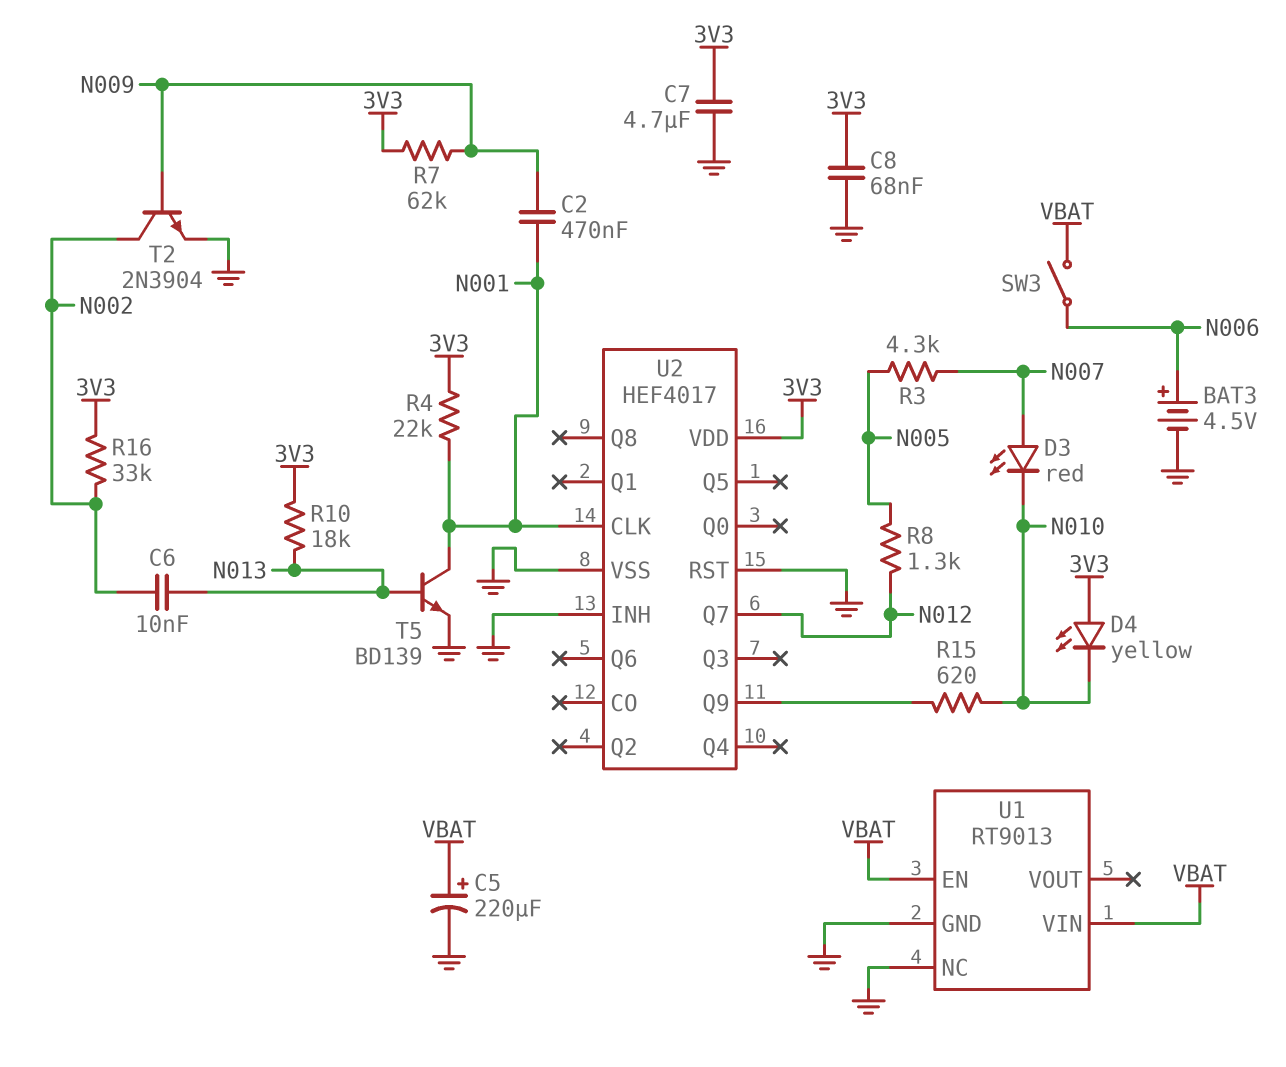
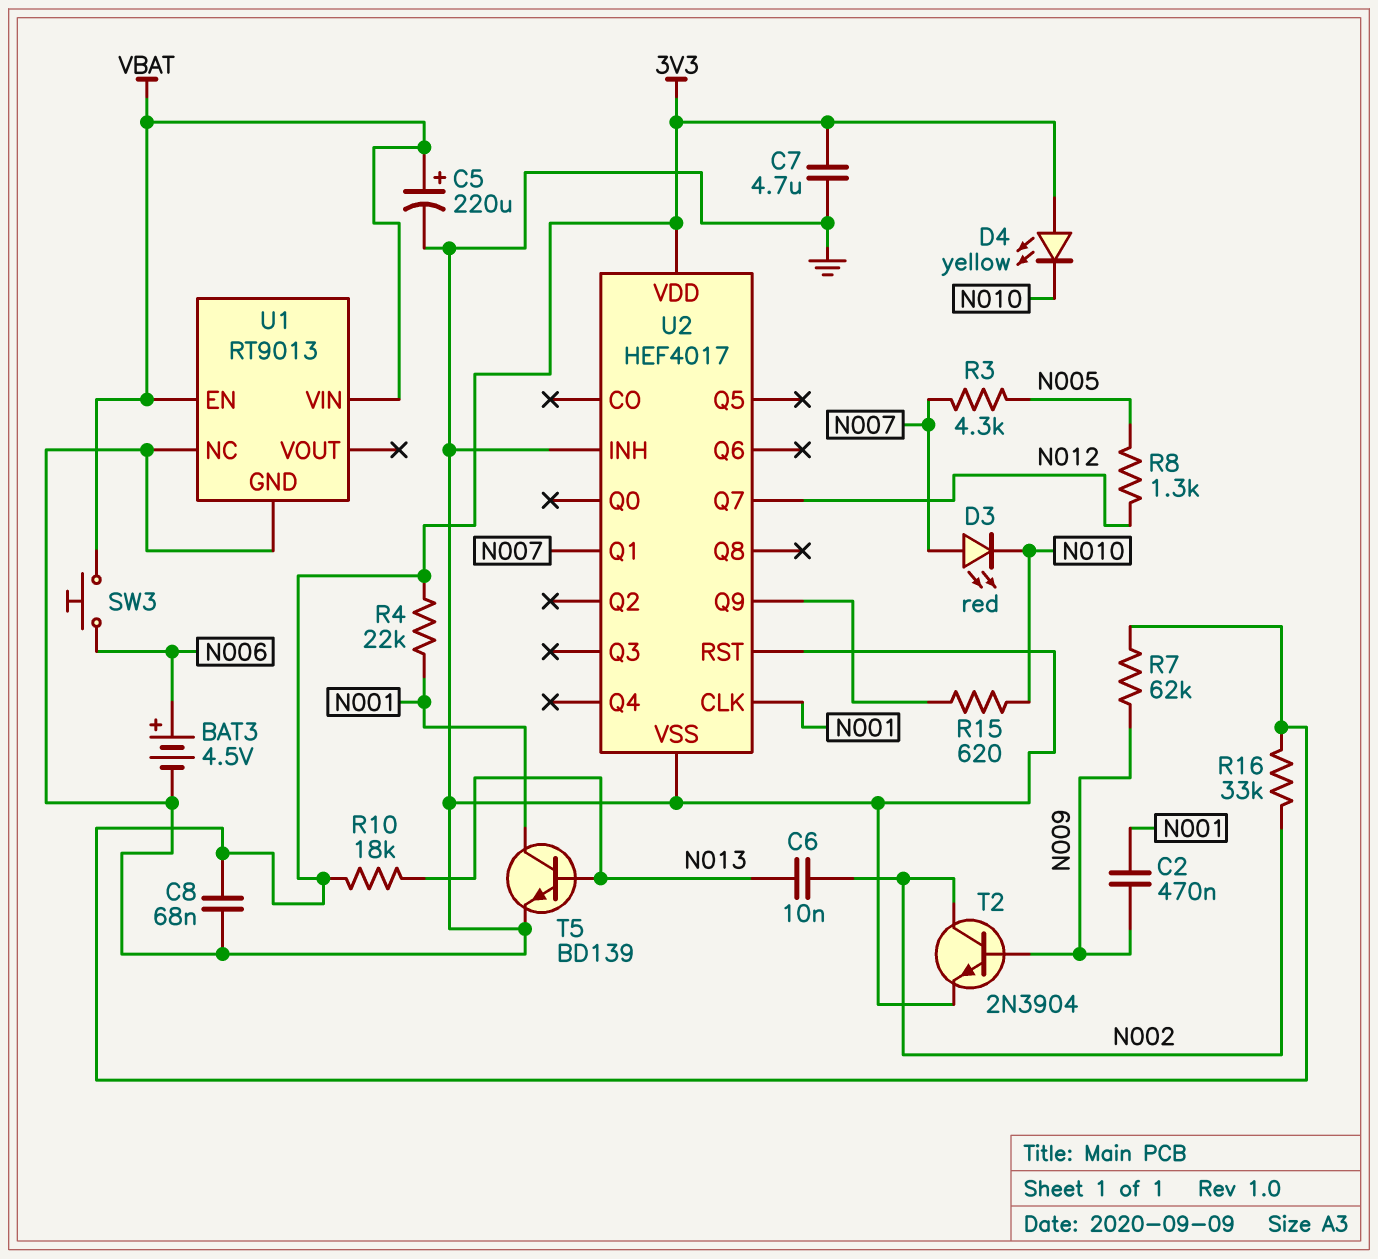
SW3: switch (N006, VBAT) -> button (N006, VBAT)
U2 pin Q1: none -> N007

